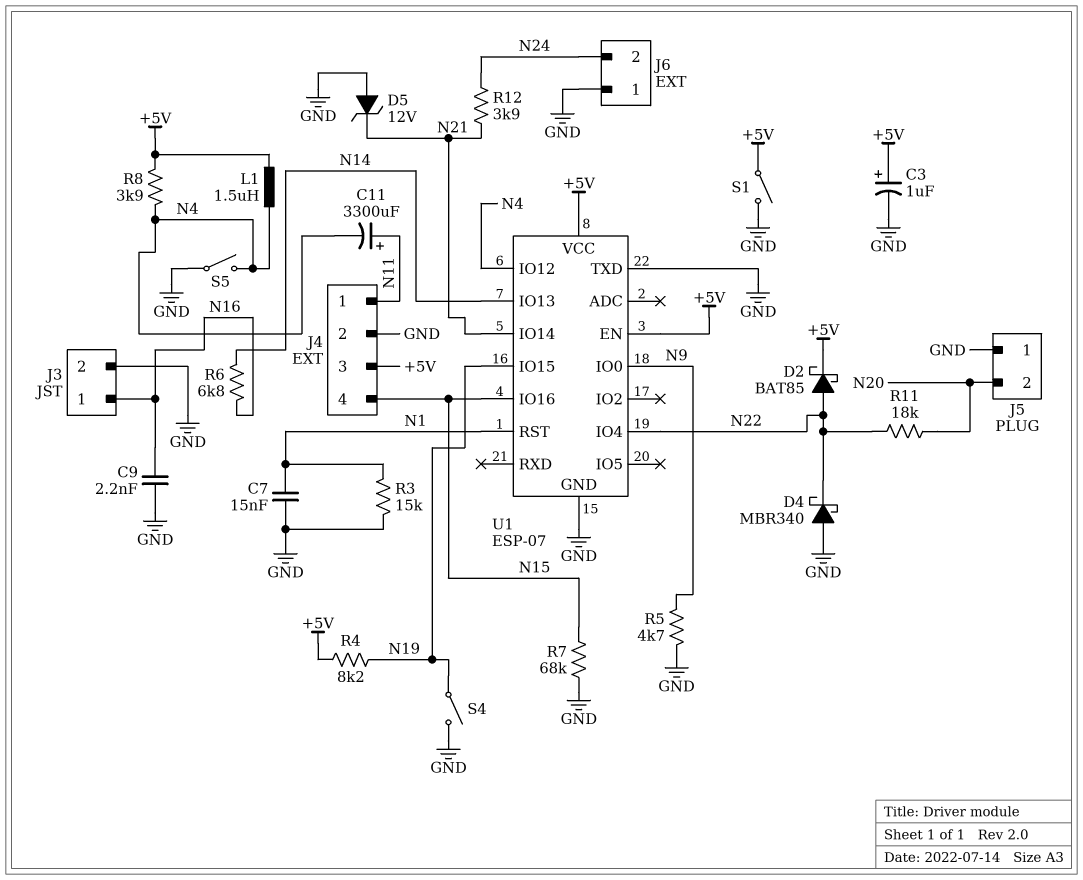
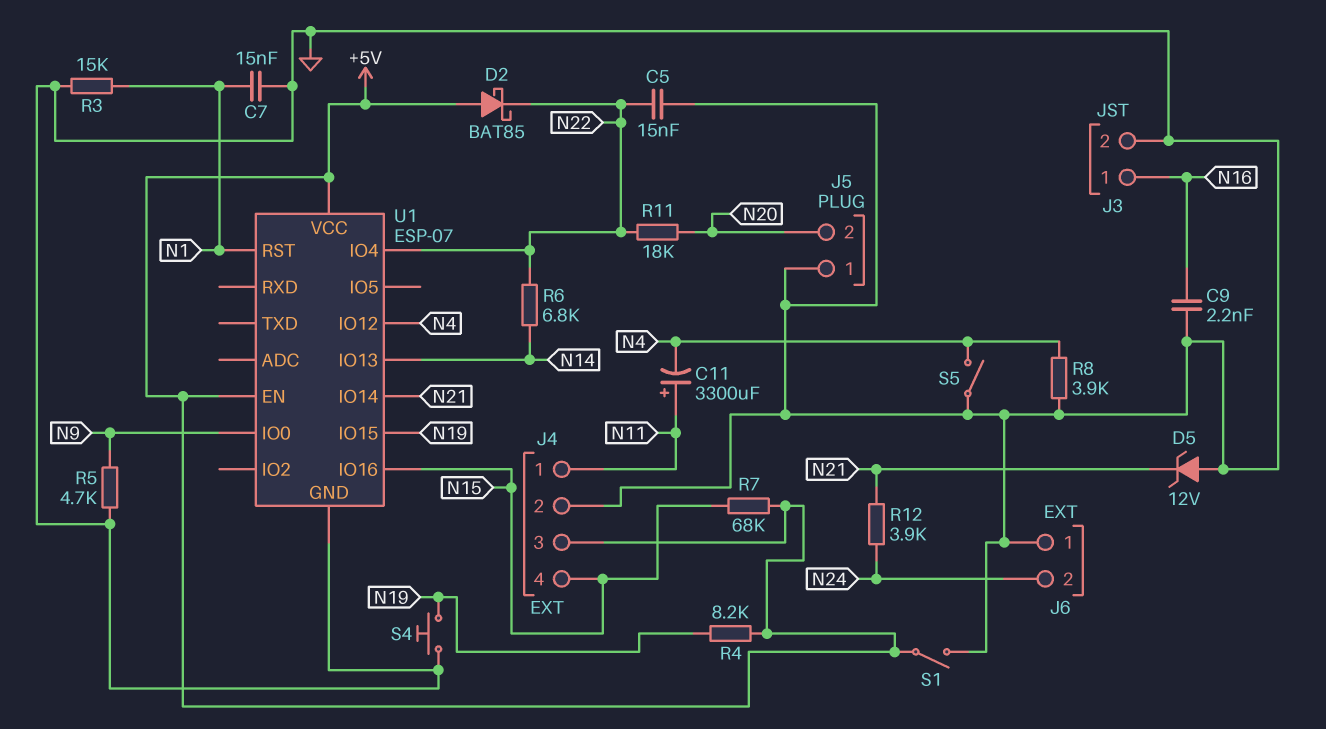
C3: 1uF (plus +5V, minus GND) -> none
C5: none -> 15nF (GND, N22)
D2: schottky BAT85 (A N22, K +5V) -> schottky BAT85 (A +5V, K N22)
D4: schottky MBR340 (A GND, K N22) -> none
L1: 1.5uH (+5V, N4) -> none
R6: 6.8k (N14, N16) -> 6.8k (N14, N22)
R7: 68k (GND, N15) -> 68k (+5V, N15)
R8: 3.9k (+5V, N4) -> 3.9k (GND, N4)
S4: switch (GND, N19) -> button (GND, N19)
U1 pin TXD: GND -> none

